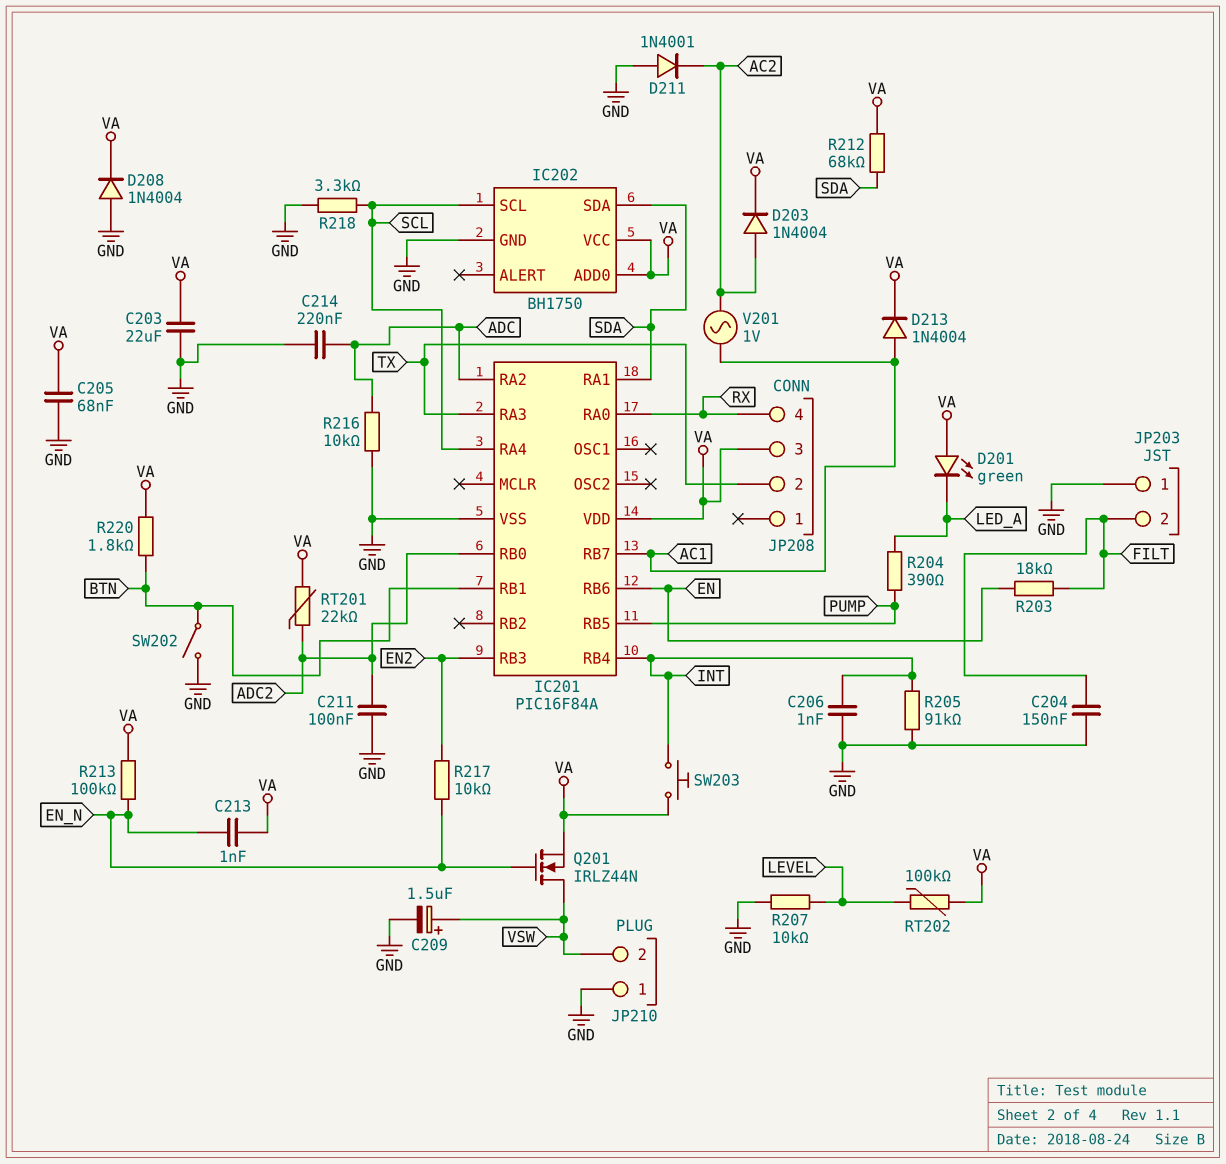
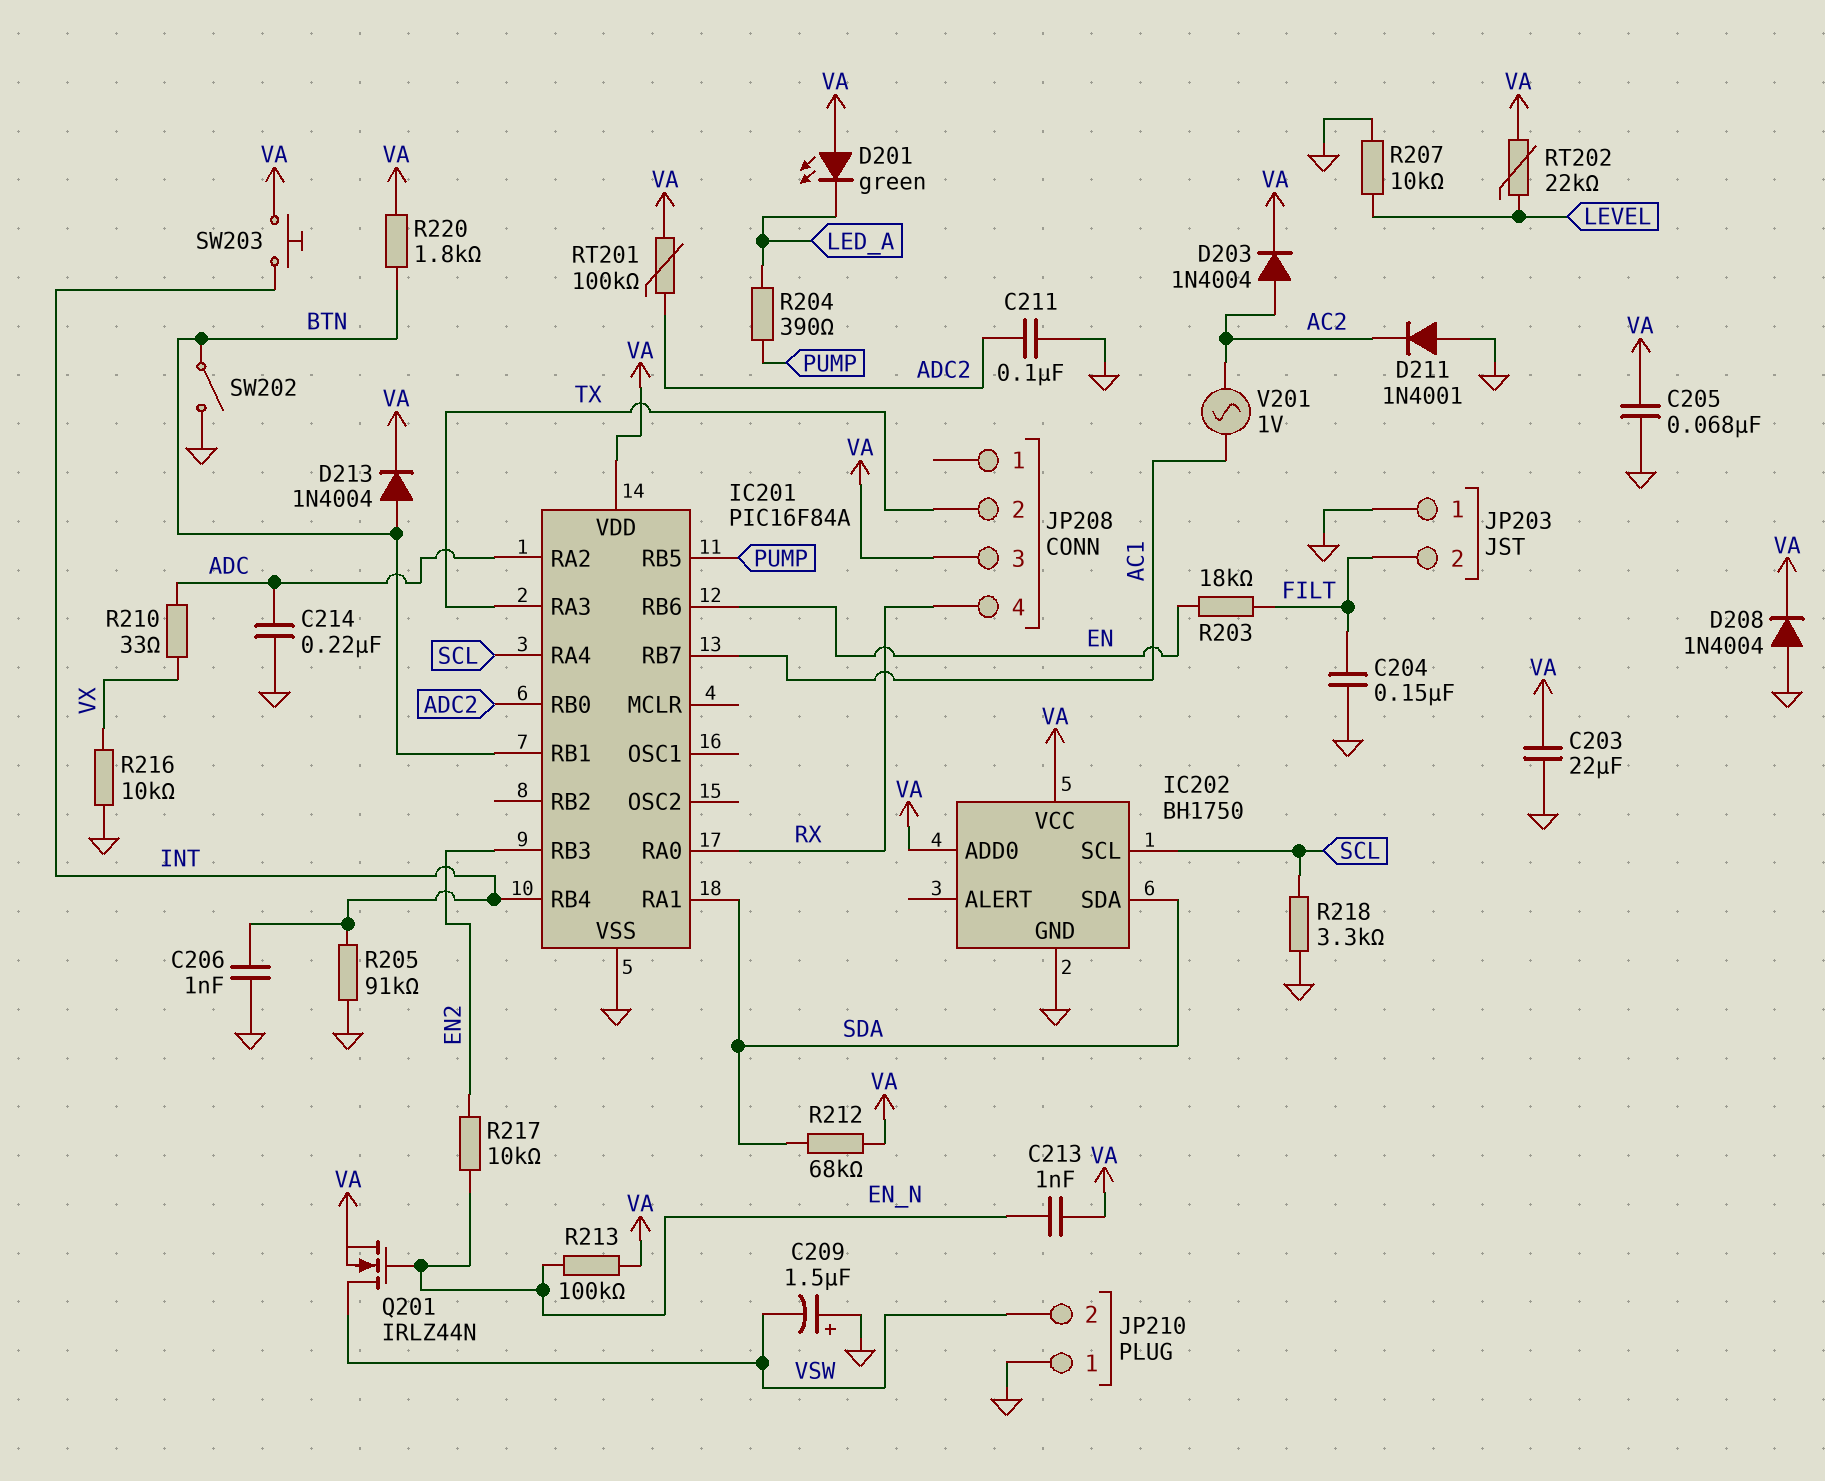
C209: 1.5uF (plus VSW, minus GND) -> 1.5uF (plus GND, minus VSW)
D213: diode 1N4004 (A AC1, K VA) -> diode 1N4004 (A BTN, K VA)
R210: none -> 33 (ADC, VX)
R216: 10k (ADC, GND) -> 10k (GND, VX)
RT201: 22k (ADC2, VA) -> 100k (ADC2, VA)
RT202: 100k (LEVEL, VA) -> 22k (LEVEL, VA)

